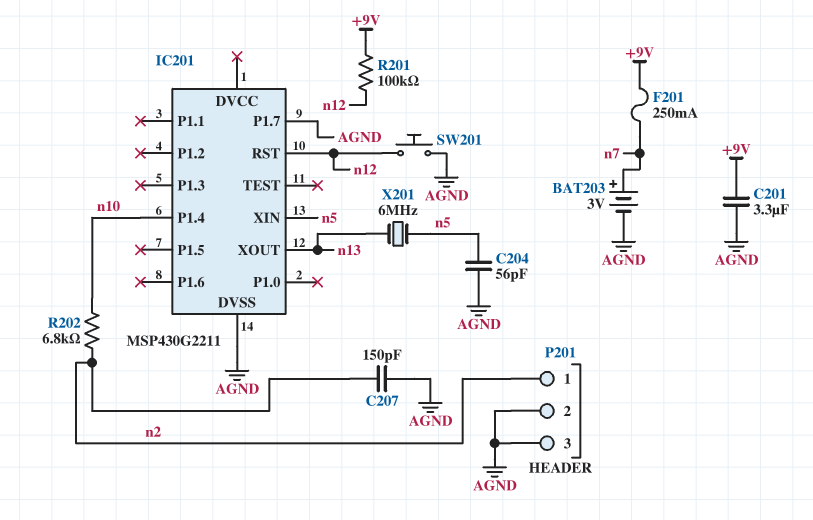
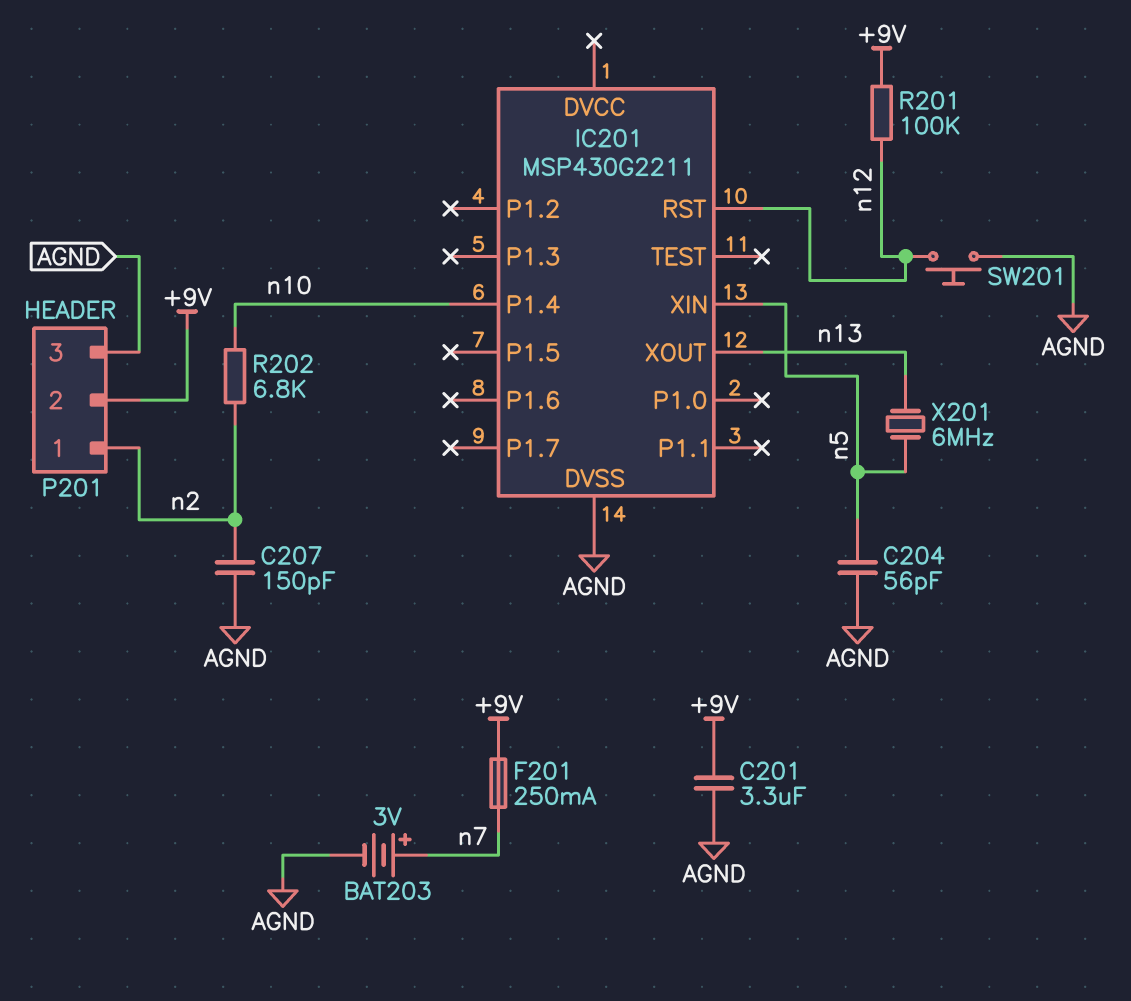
IC201 pin P1.7: AGND -> none
P201 pin 2: AGND -> +9V

